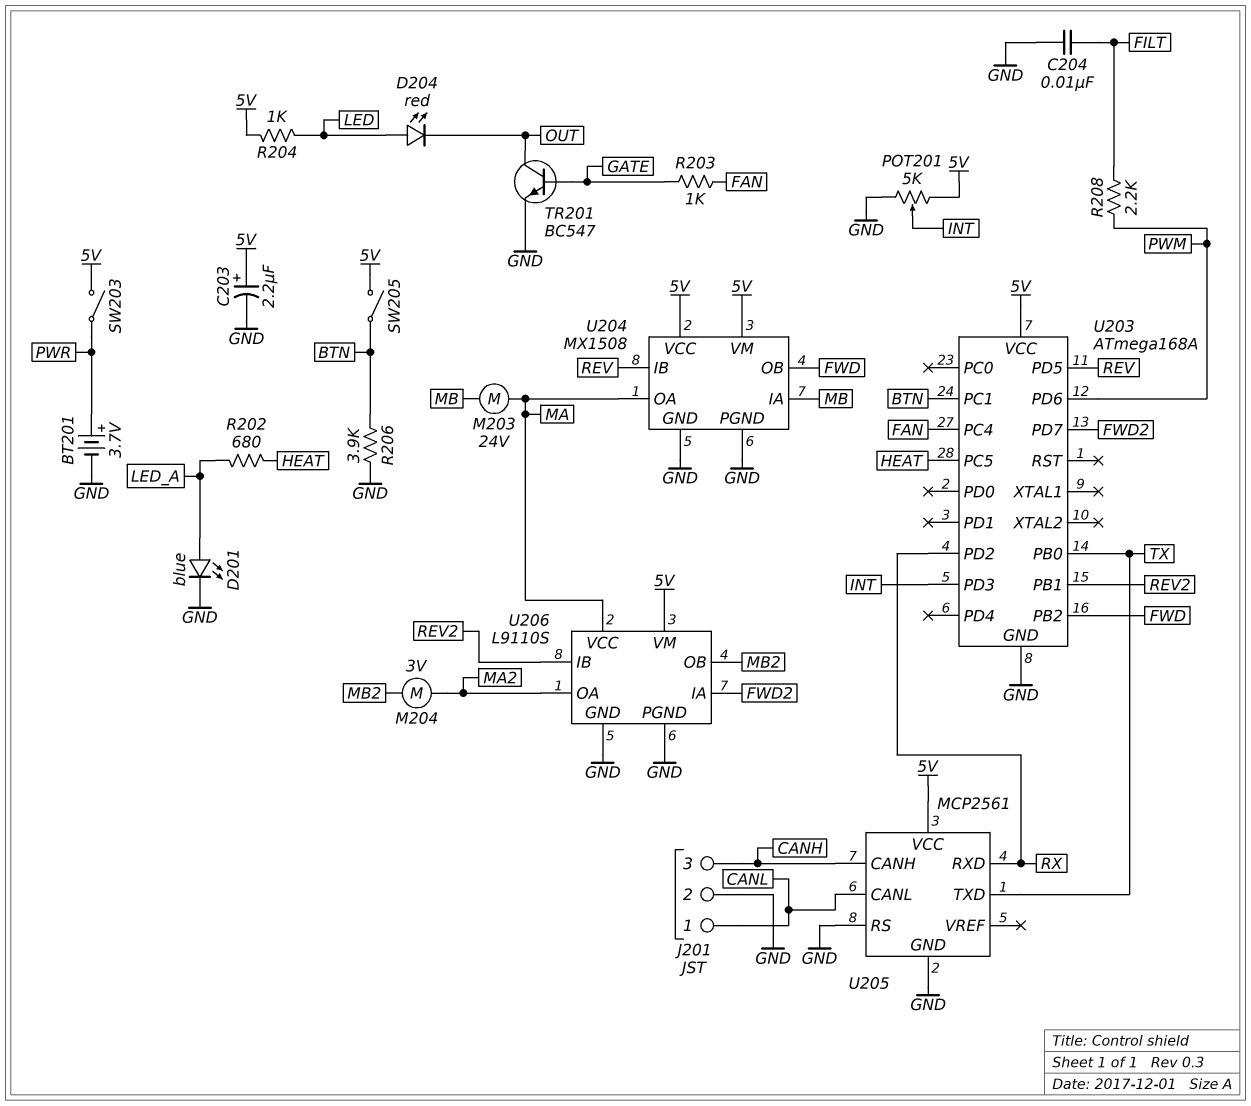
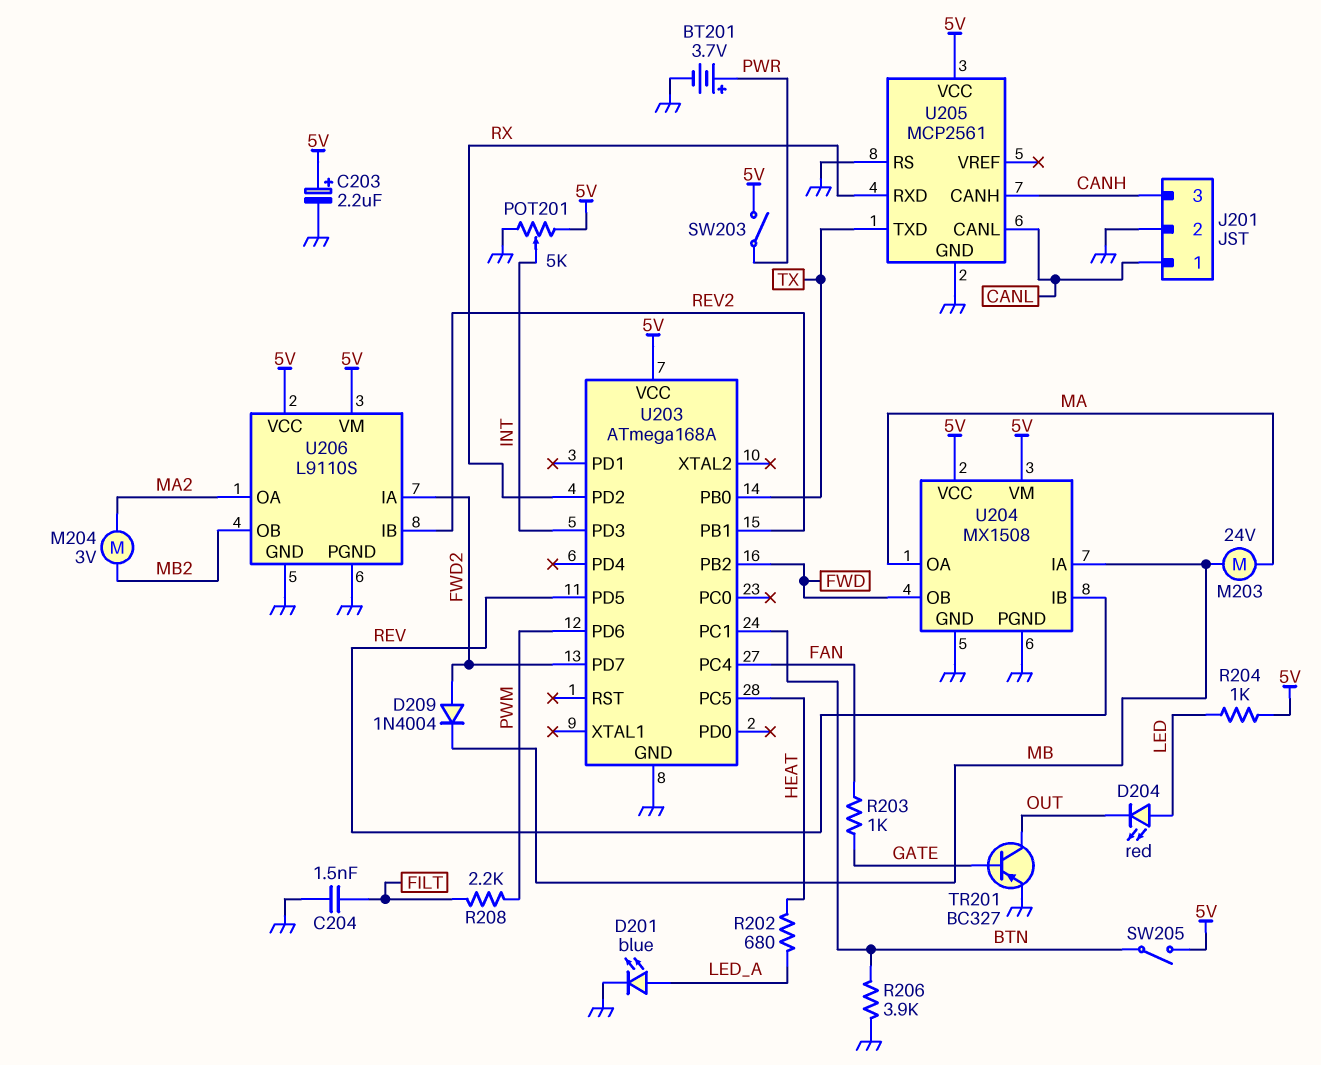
C204: 10nF (FILT, GND) -> 1.5nF (FILT, GND)
D209: none -> diode 1N4004 (A FWD2, K MB)
TR201: NPN BC547 (B GATE, C OUT, E GND) -> PNP BC327 (B GATE, C OUT, E GND)
U206 pin VCC: MA -> 5V

